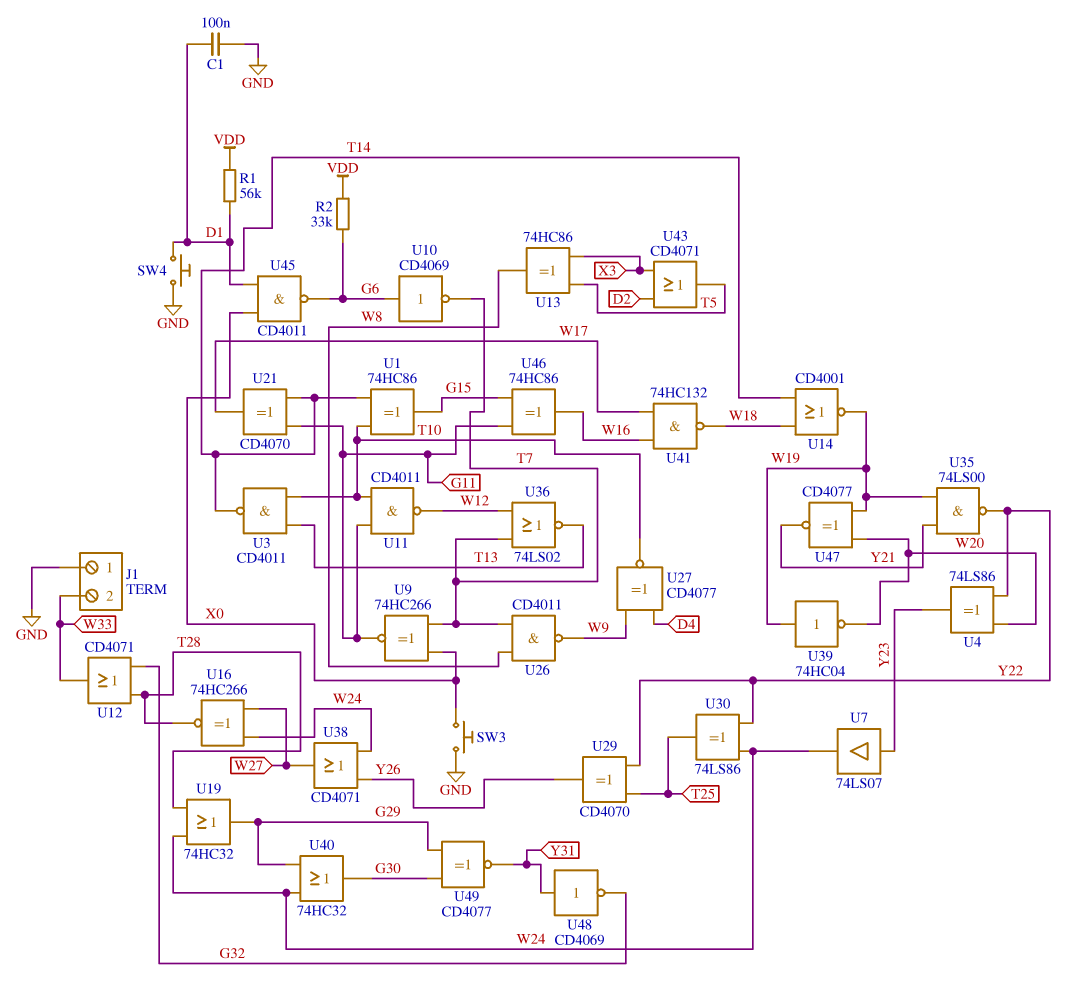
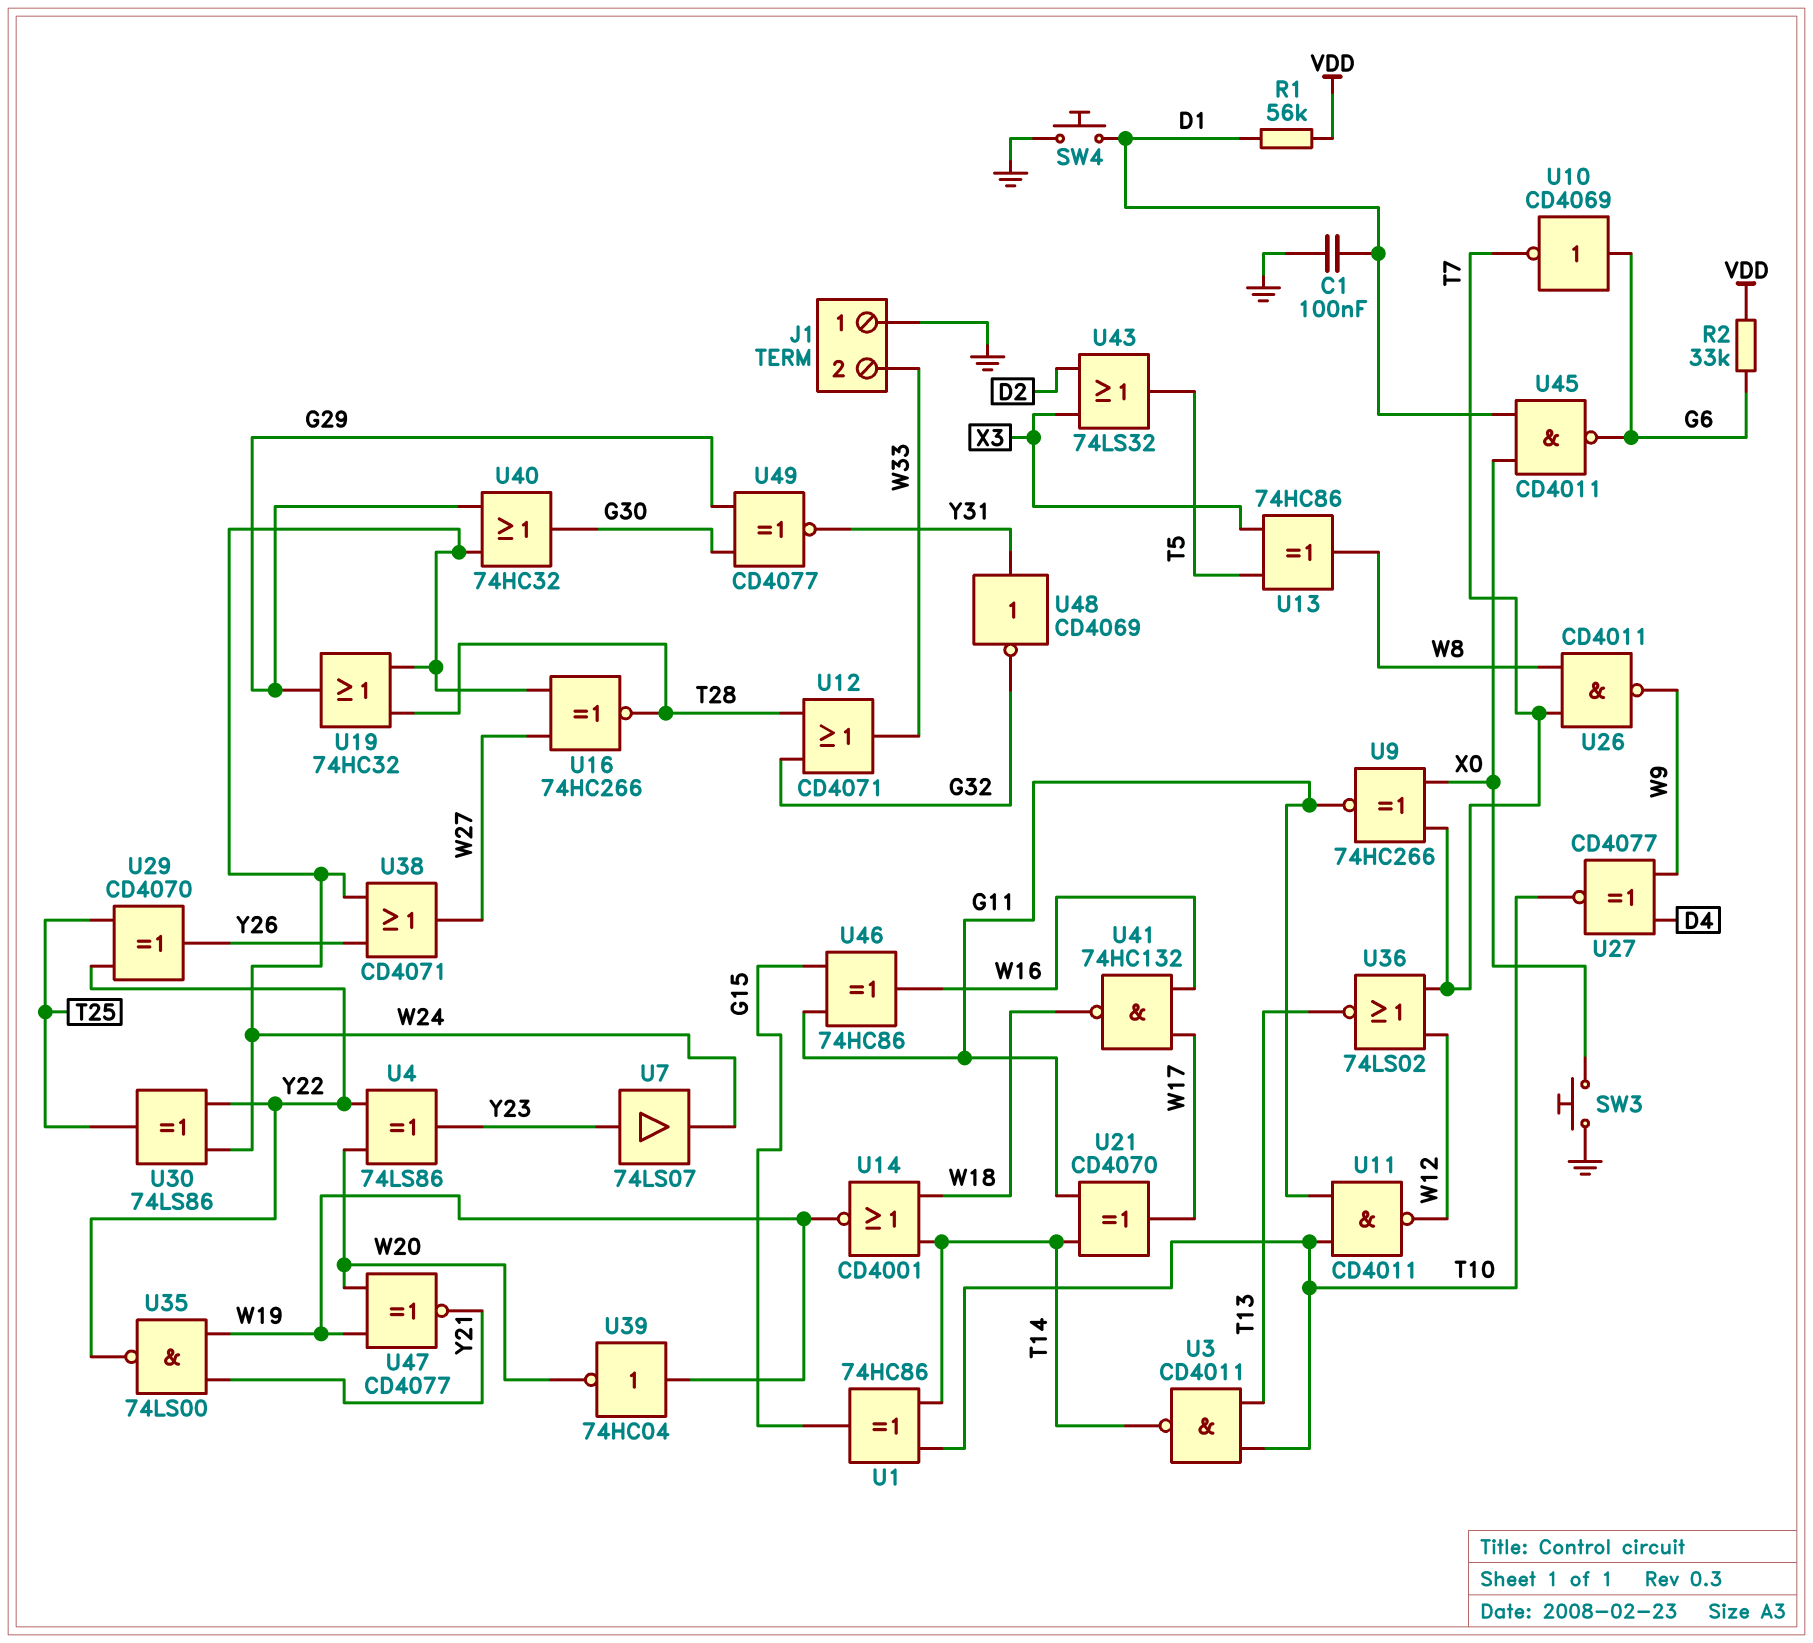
U43: OR CD4071 (in D2, in X3, out T5) -> OR 74LS32 (in D2, in X3, out T5)

